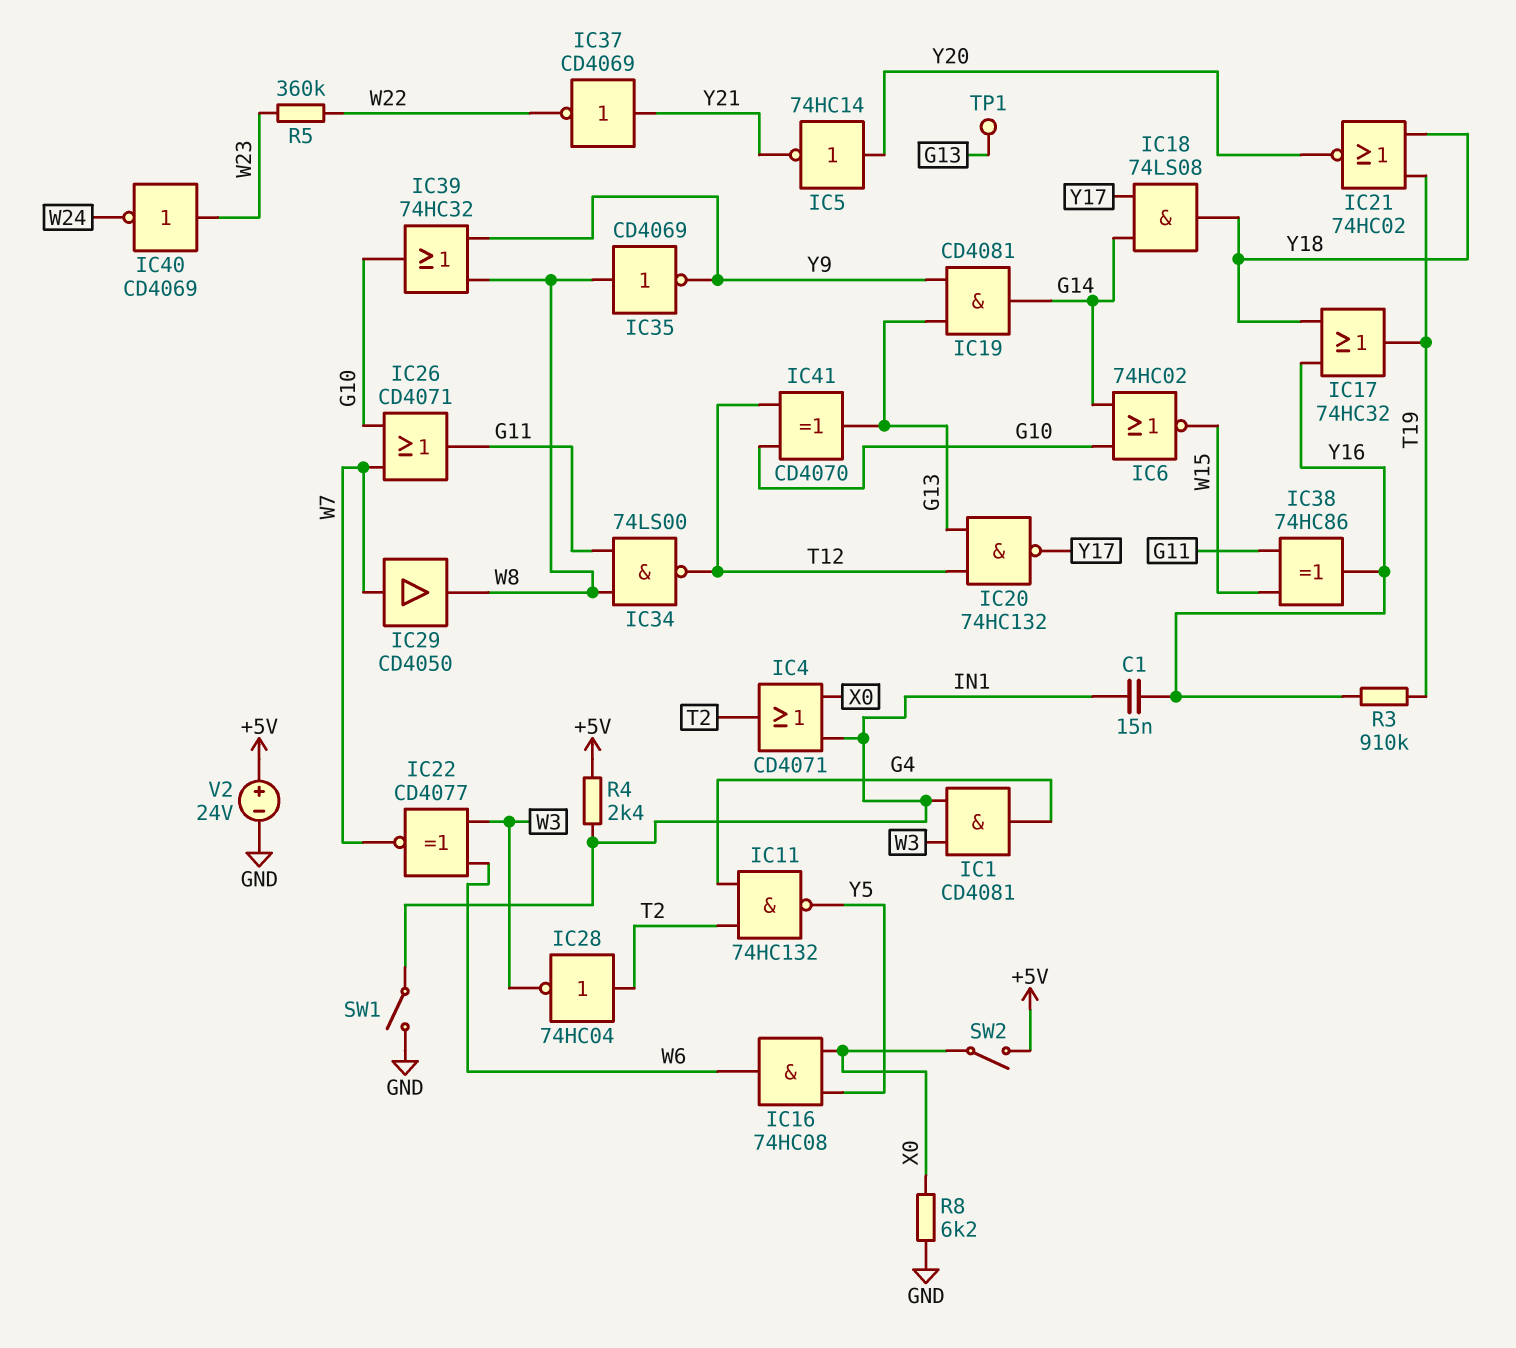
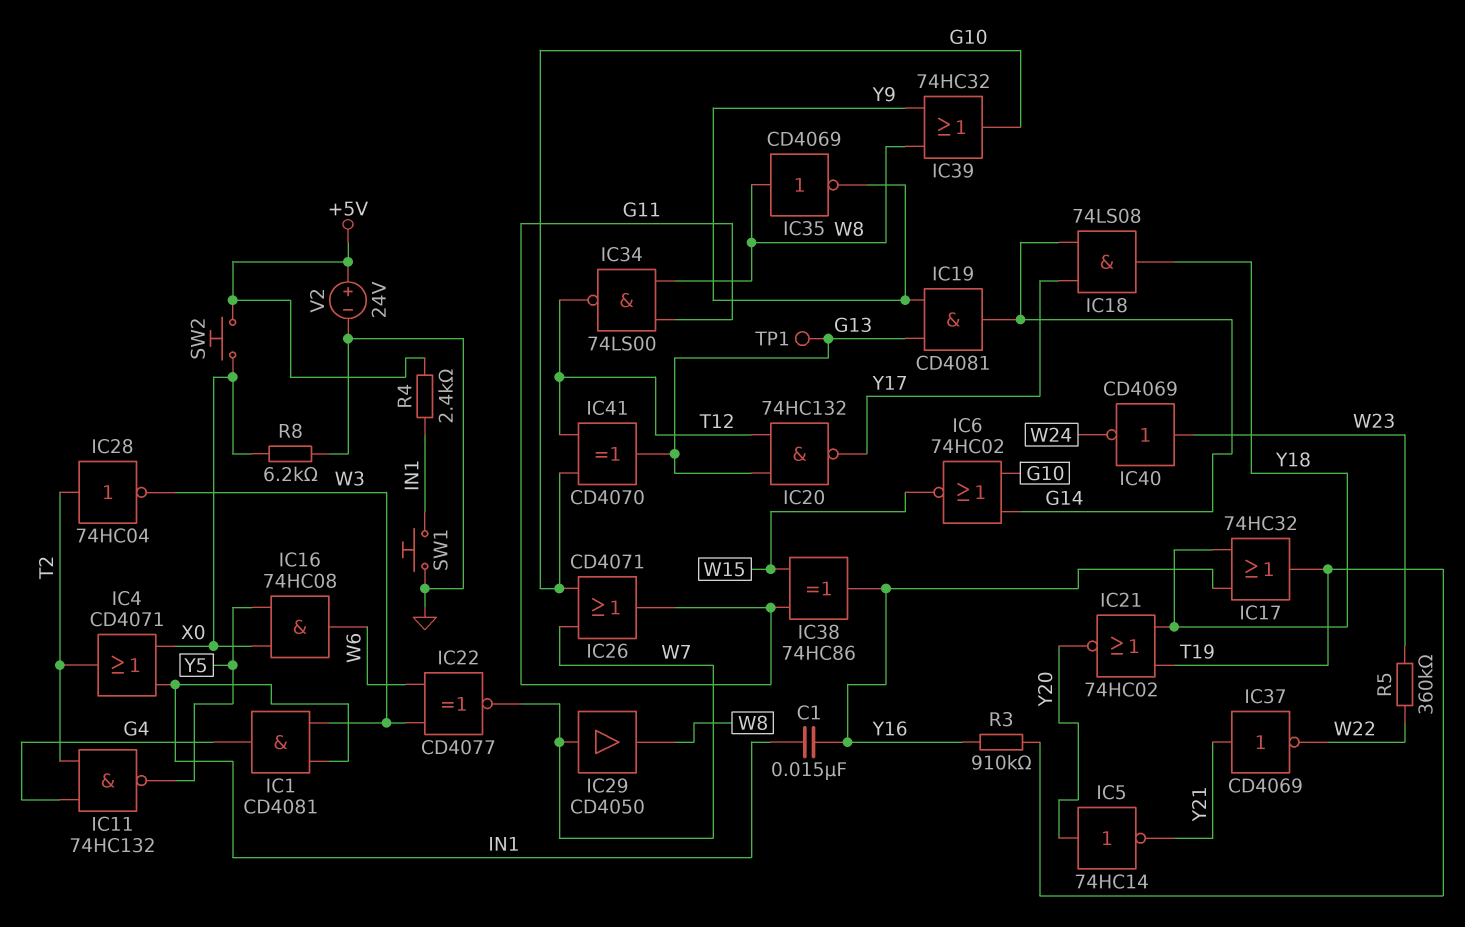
SW1: switch (GND, IN1) -> button (GND, IN1)
SW2: switch (+5V, X0) -> button (+5V, X0)

